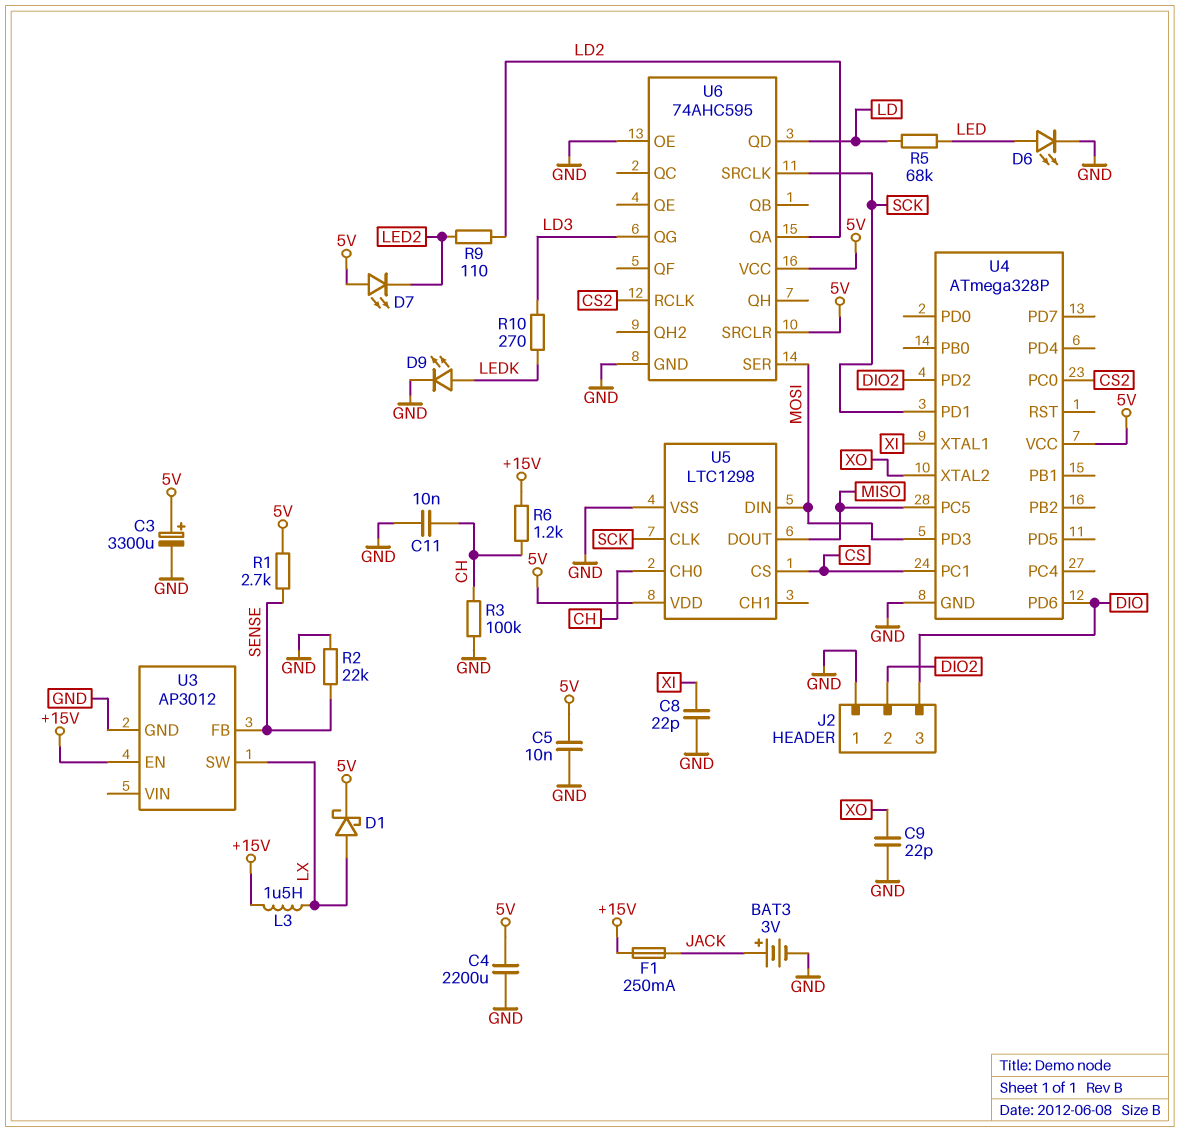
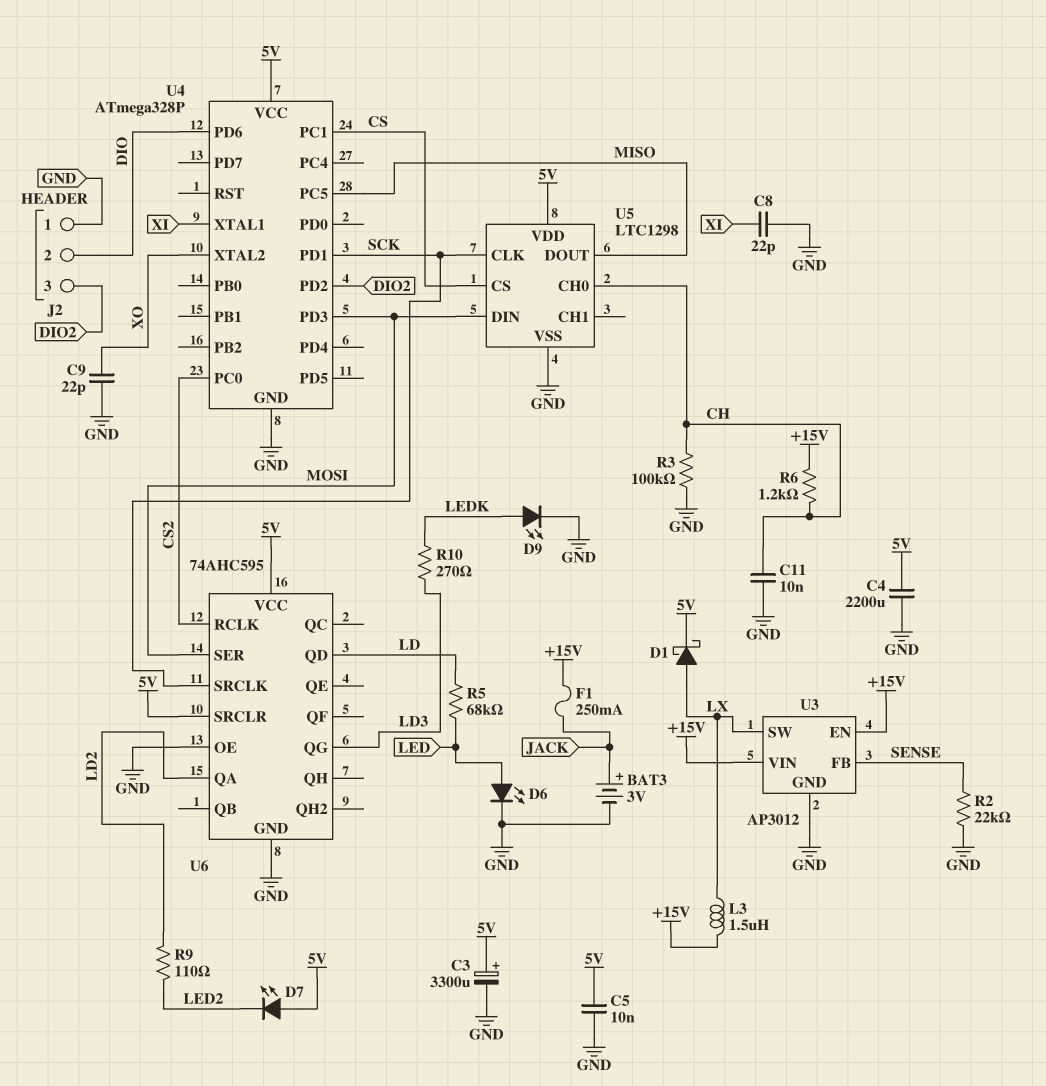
J2 pin 2: DIO2 -> DIO
J2 pin 3: DIO -> DIO2
R1: 2.7k (5V, SENSE) -> none
U3 pin VIN: none -> +15V

